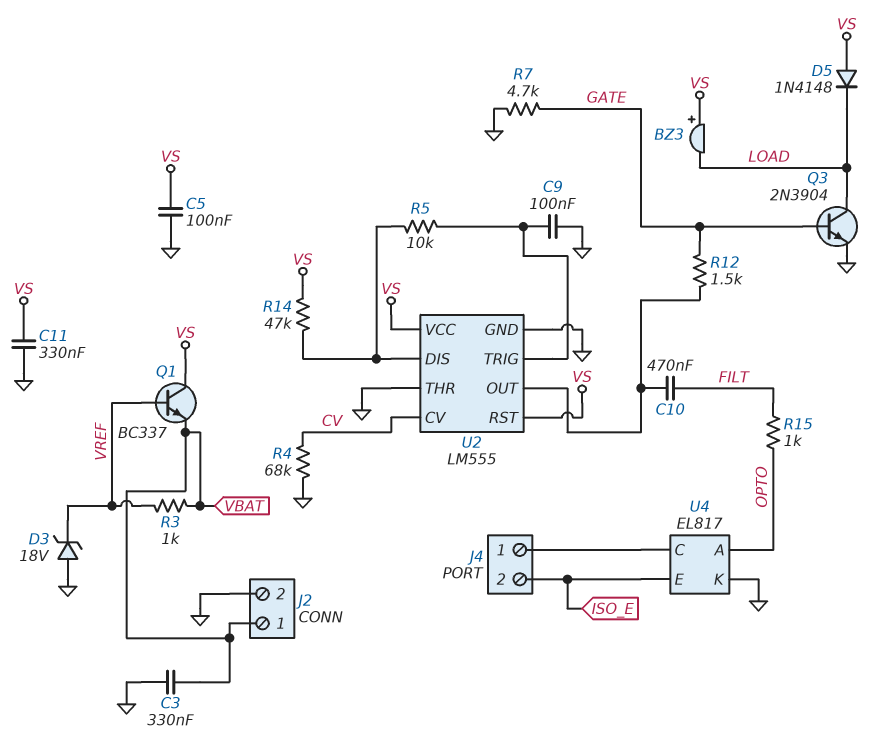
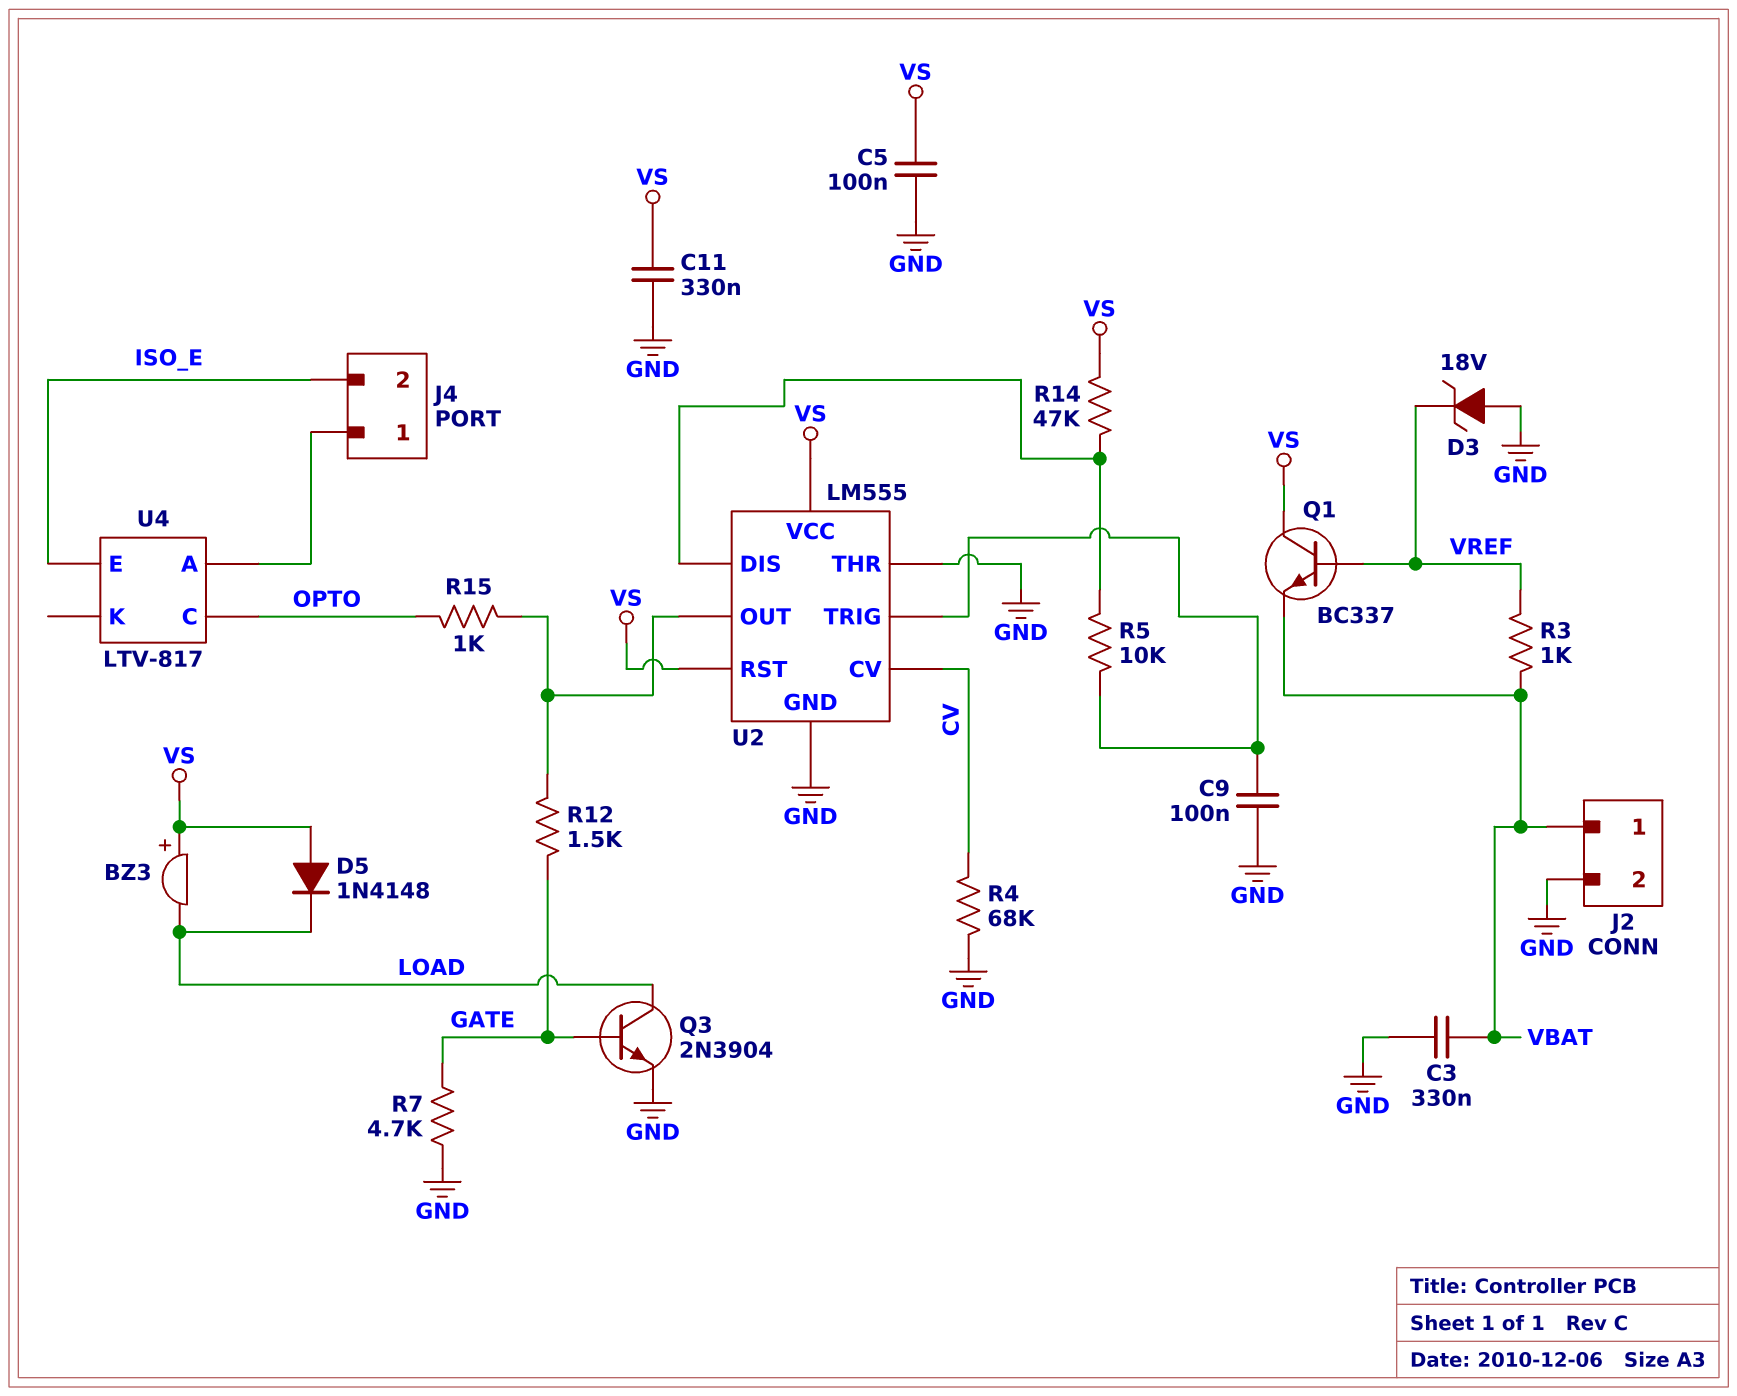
C10: 470nF (FILT, U2/OUT) -> none
R15: 1k (FILT, OPTO) -> 1k (OPTO, U2/OUT)
U4: EL817 -> LTV-817
U4 pin A: OPTO -> J4/1
U4 pin C: J4/1 -> OPTO
U4 pin K: GND -> none

